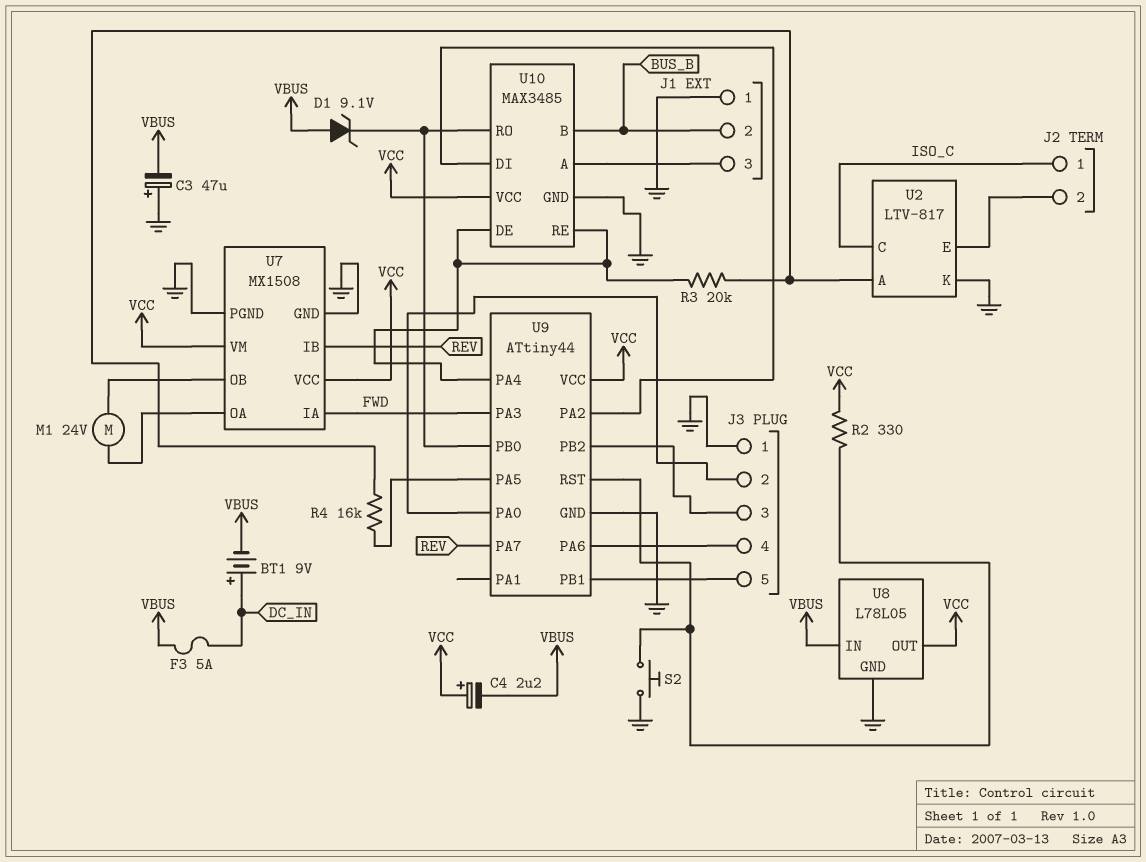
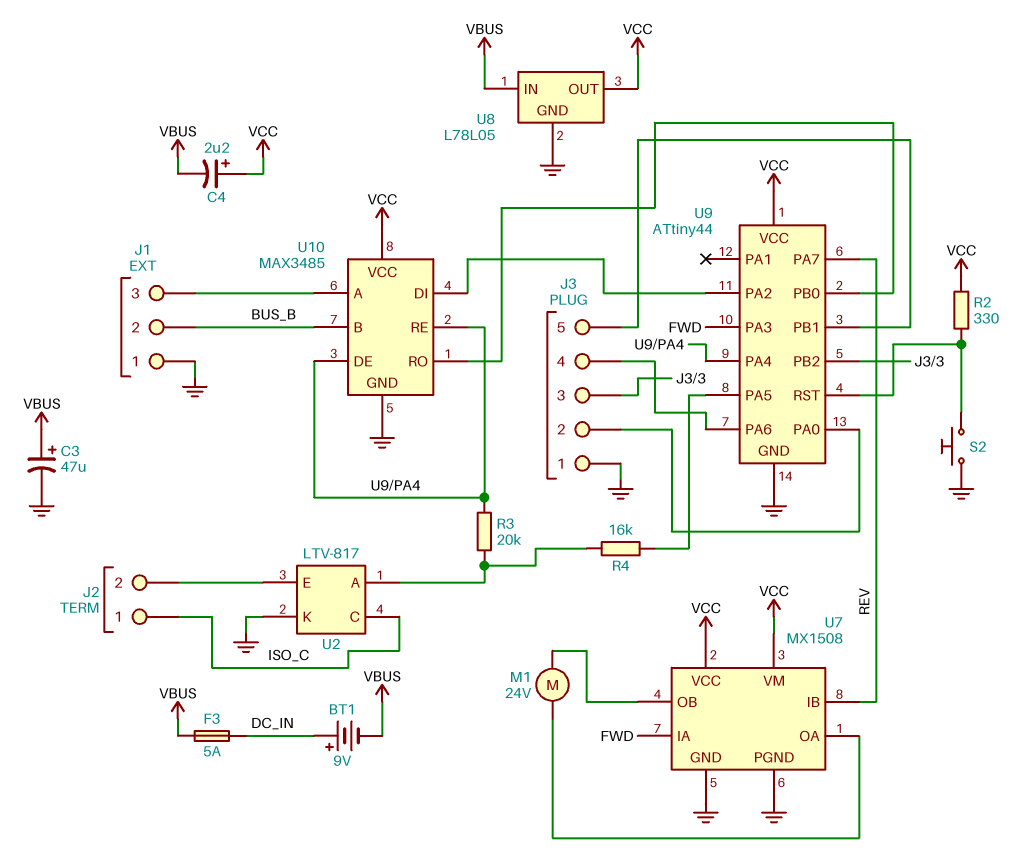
C3: 47uF (plus GND, minus VBUS) -> 47uF (plus VBUS, minus GND)
D1: zener 9.1V (A VBUS, K U9/PB0) -> none

